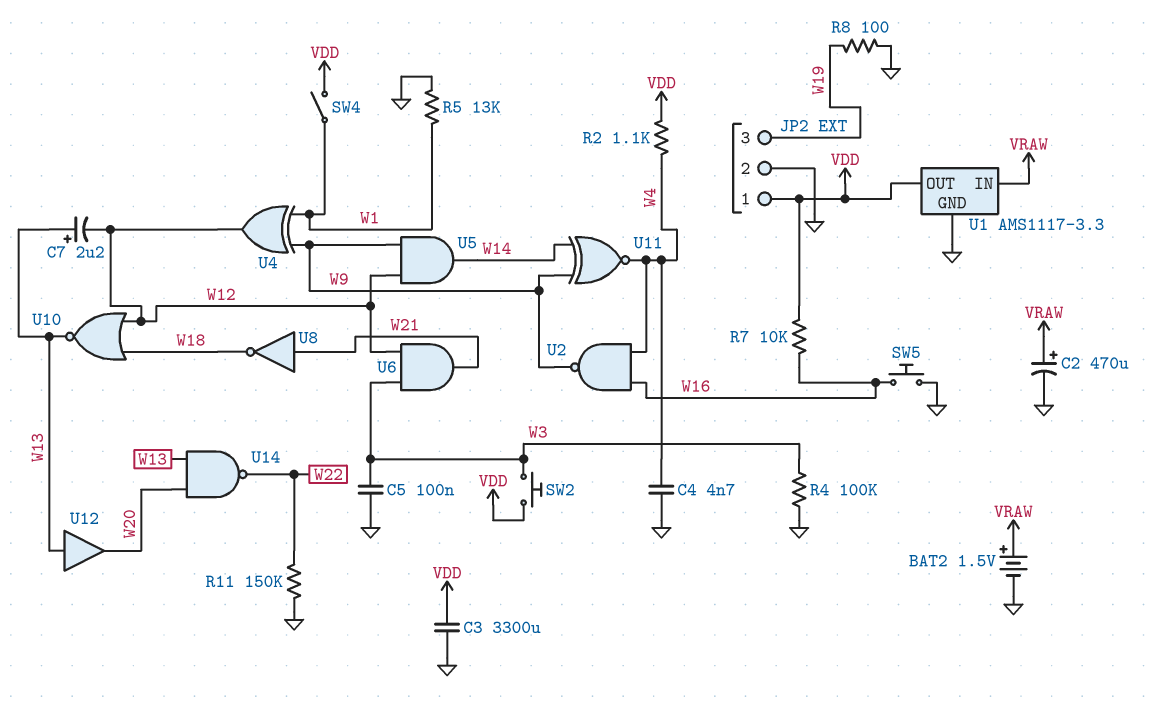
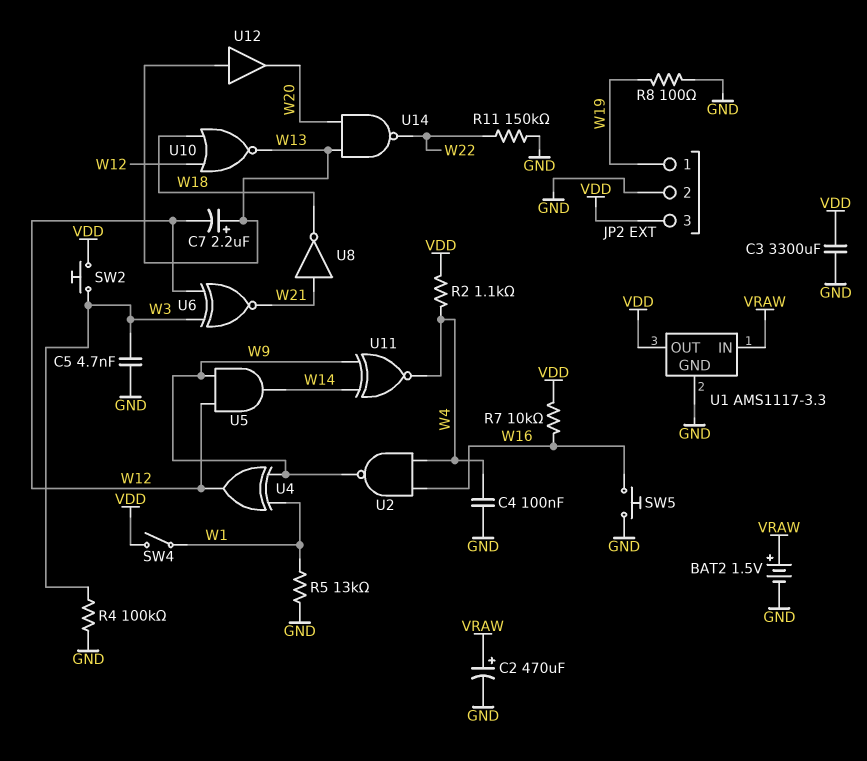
C4: 4.7nF (GND, W4) -> 100nF (GND, W4)
C5: 100nF (GND, W3) -> 4.7nF (GND, W3)
JP2 pin 1: VDD -> W19
JP2 pin 3: W19 -> VDD
U6: AND (in W3, in W12, out W21) -> XNOR (in W3, in W12, out W21)

